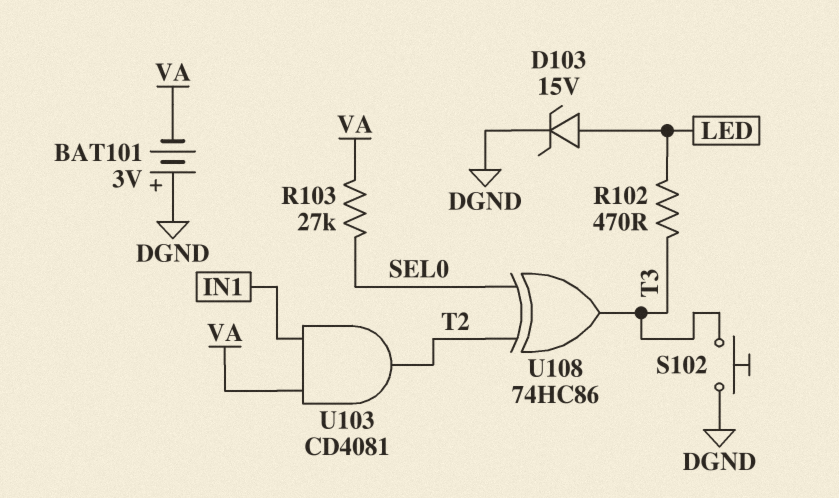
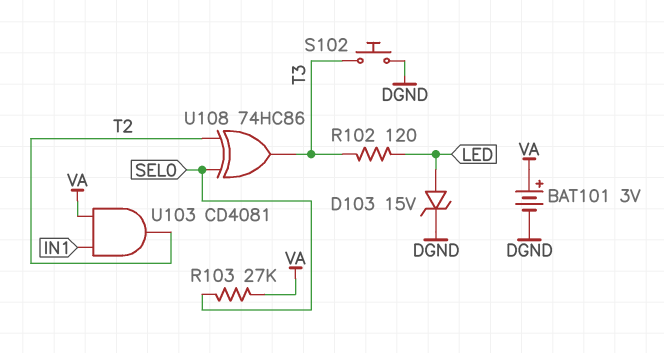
BAT101: 3V (plus DGND, minus VA) -> 3V (plus VA, minus DGND)
R102: 470 (LED, T3) -> 120 (LED, T3)

